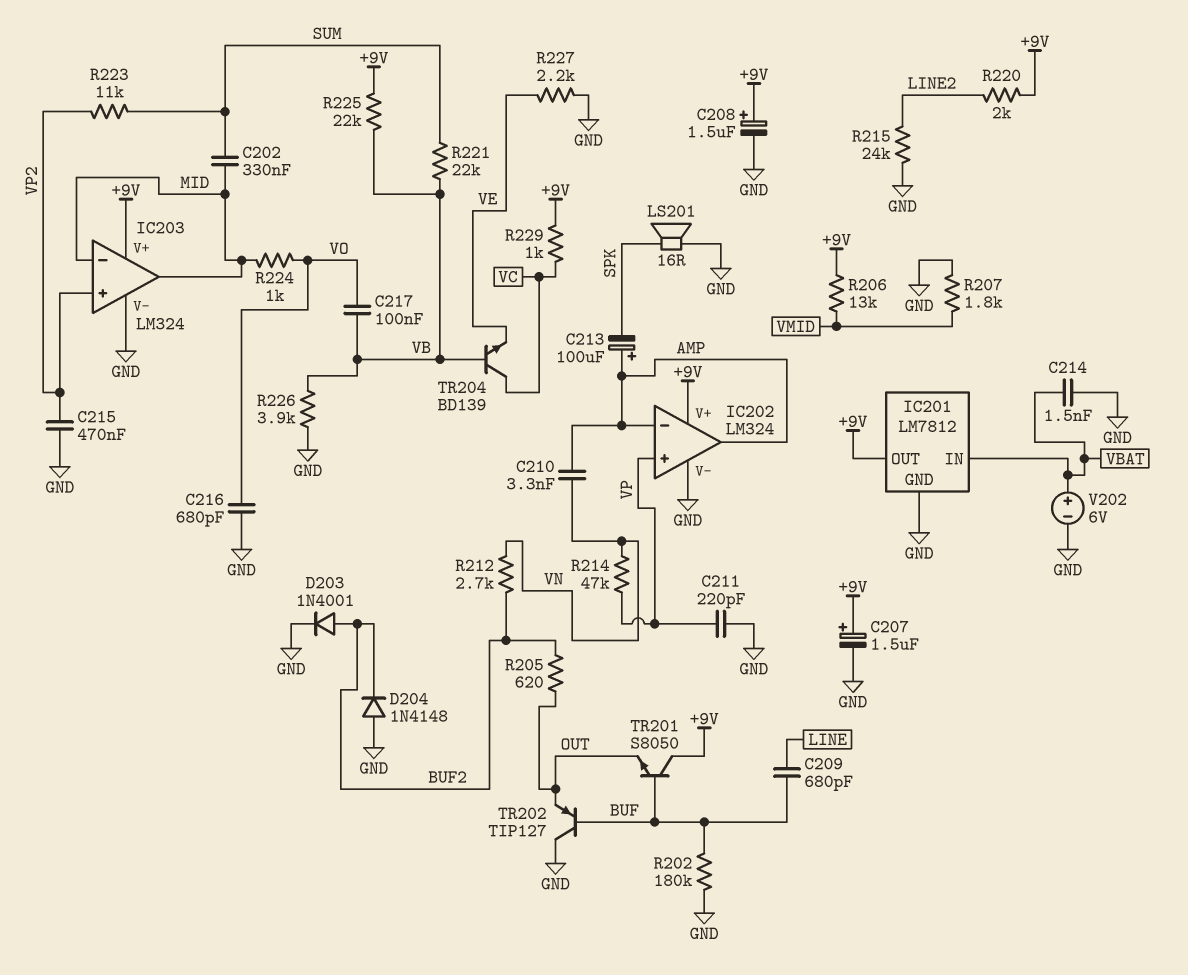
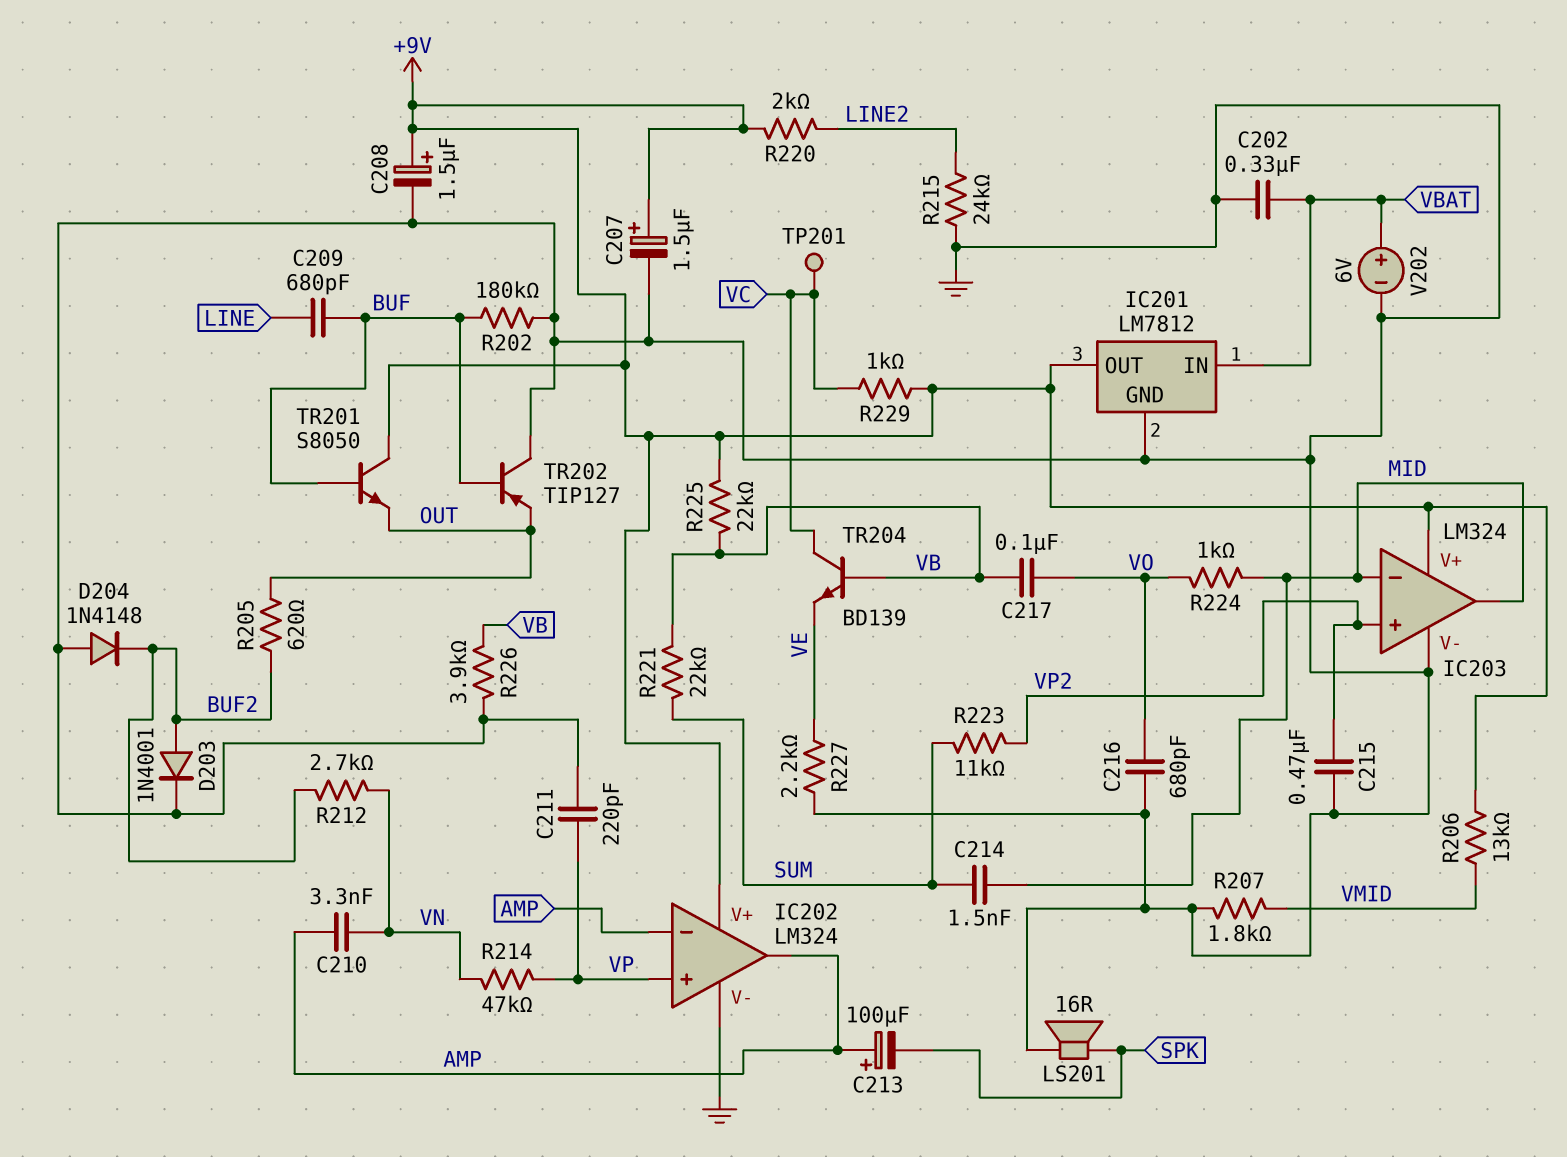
C202: 330nF (MID, SUM) -> 330nF (GND, VBAT)
C214: 1.5nF (GND, VBAT) -> 1.5nF (MID, SUM)
TP201: none -> test point (VC)

